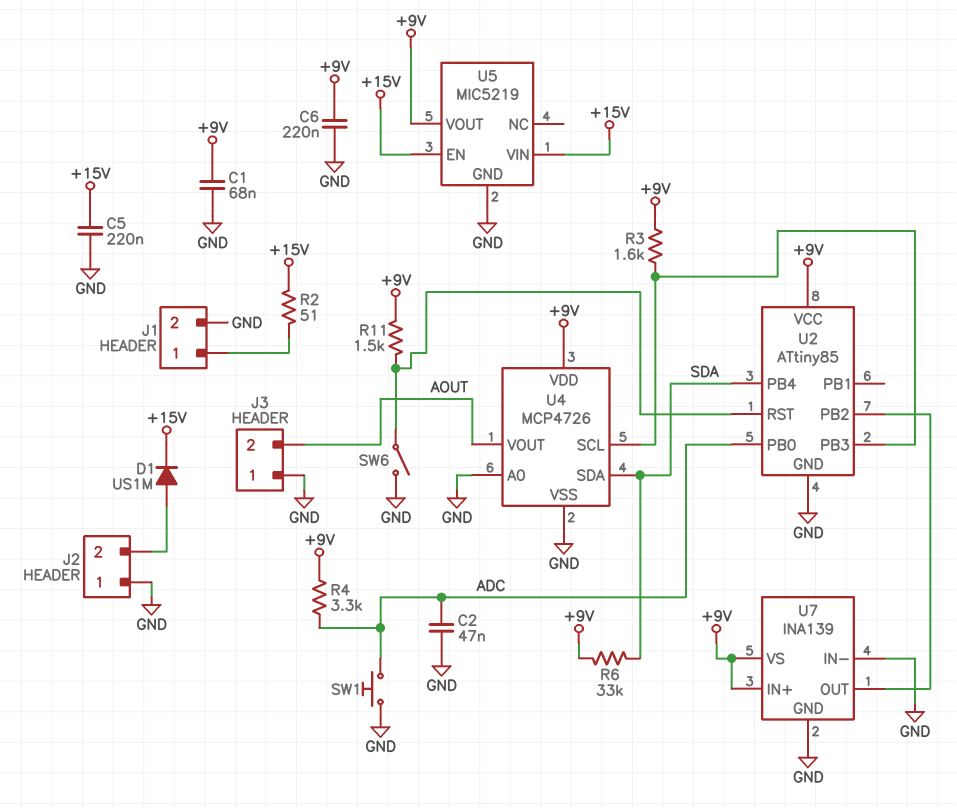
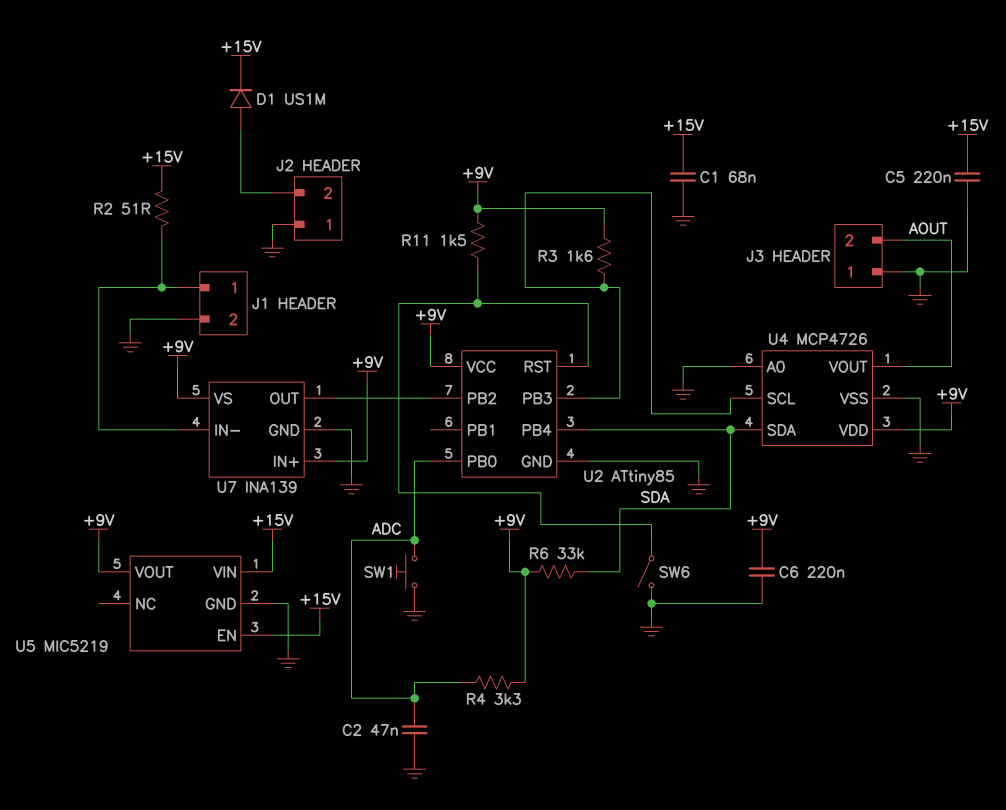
C1: 68nF (+9V, GND) -> 68nF (+15V, GND)
U7 pin IN-: GND -> J1/1

